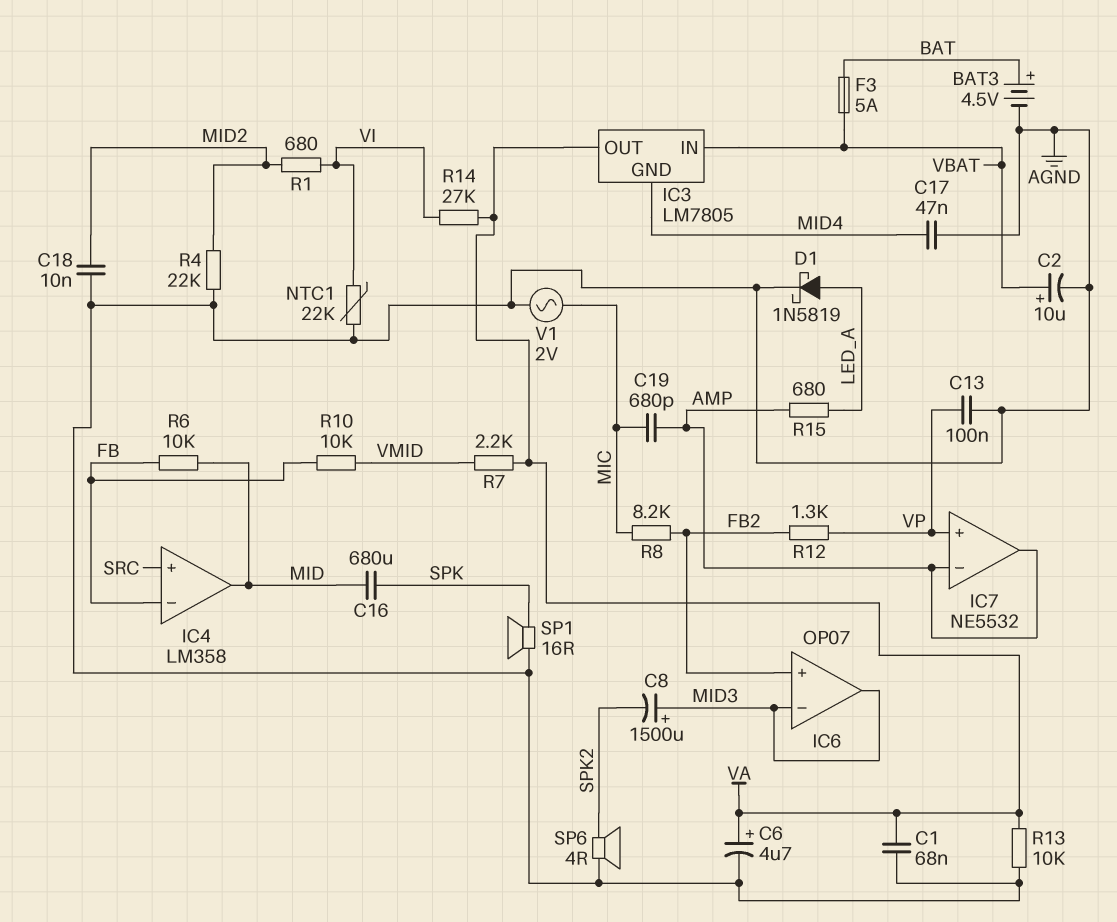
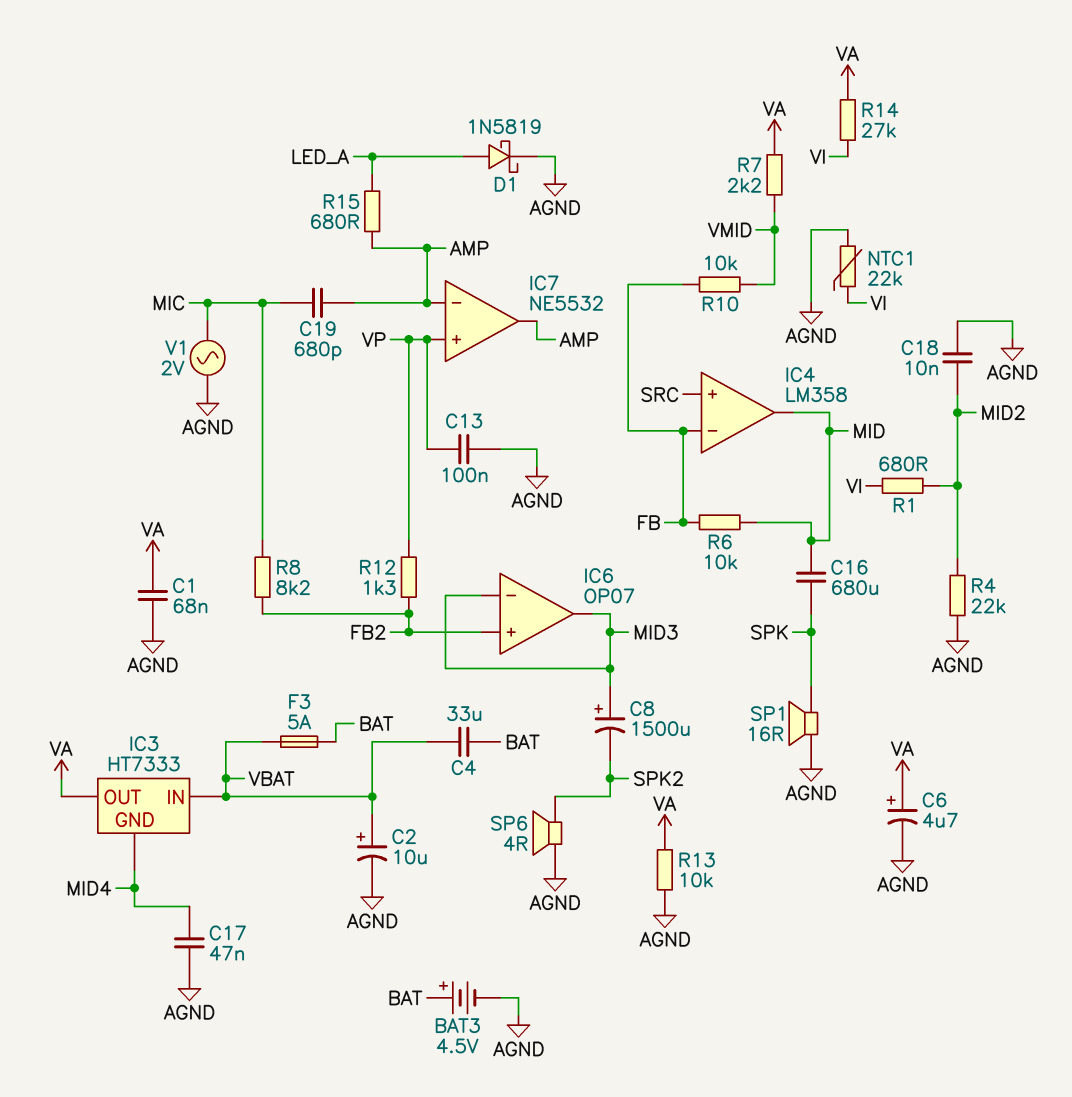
C4: none -> 33uF (BAT, VBAT)
IC3: LM7805 -> HT7333

